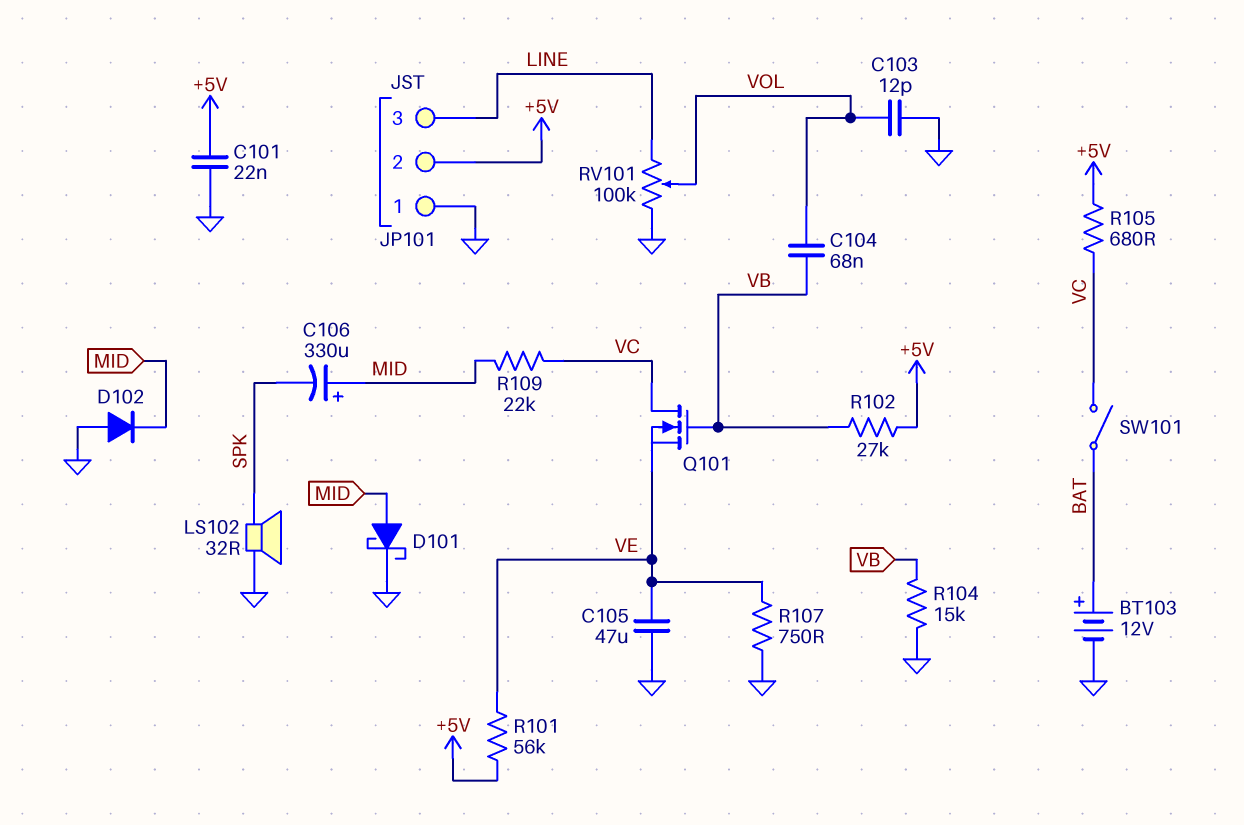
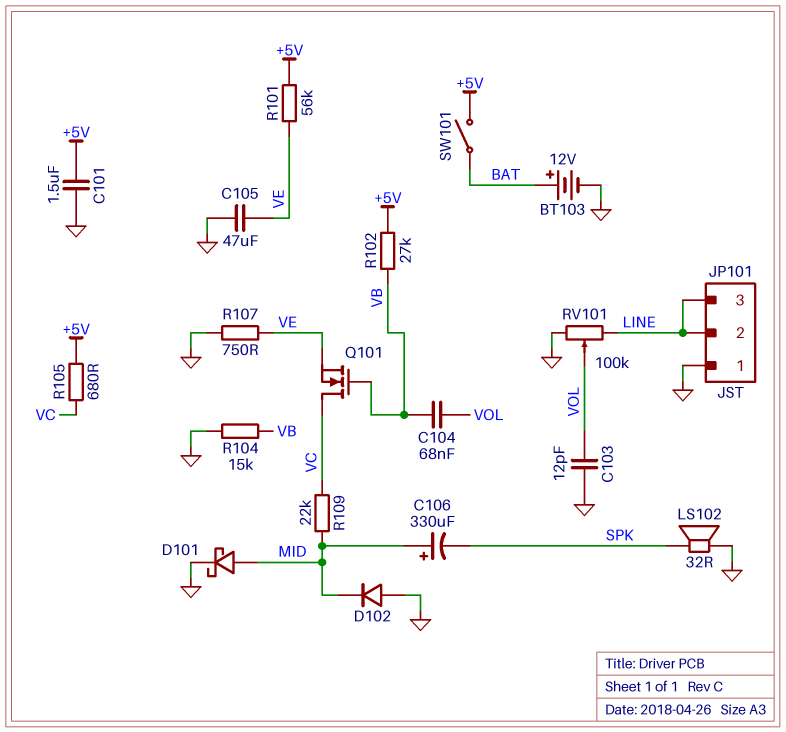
C101: 22nF (+5V, GND) -> 1.5uF (+5V, GND)
JP101 pin 2: +5V -> LINE
SW101: switch (BAT, VC) -> switch (+5V, BAT)

